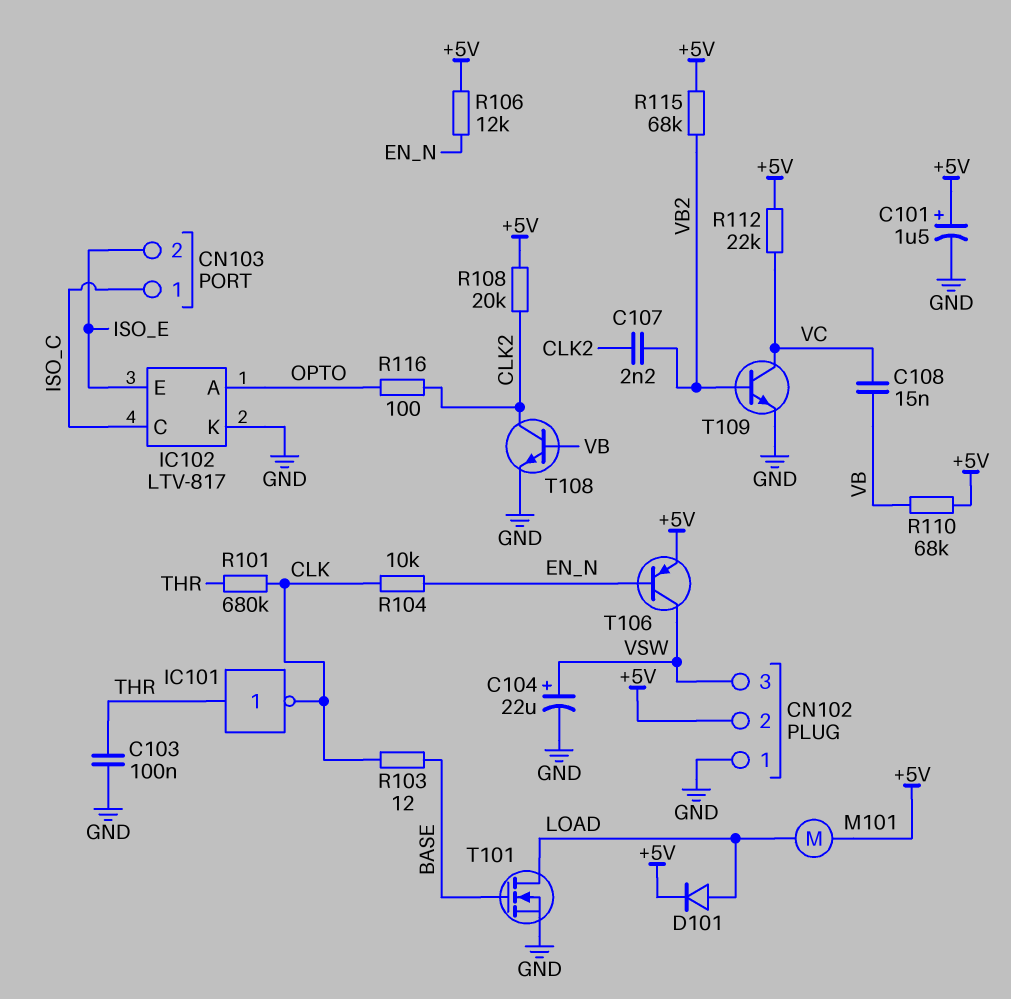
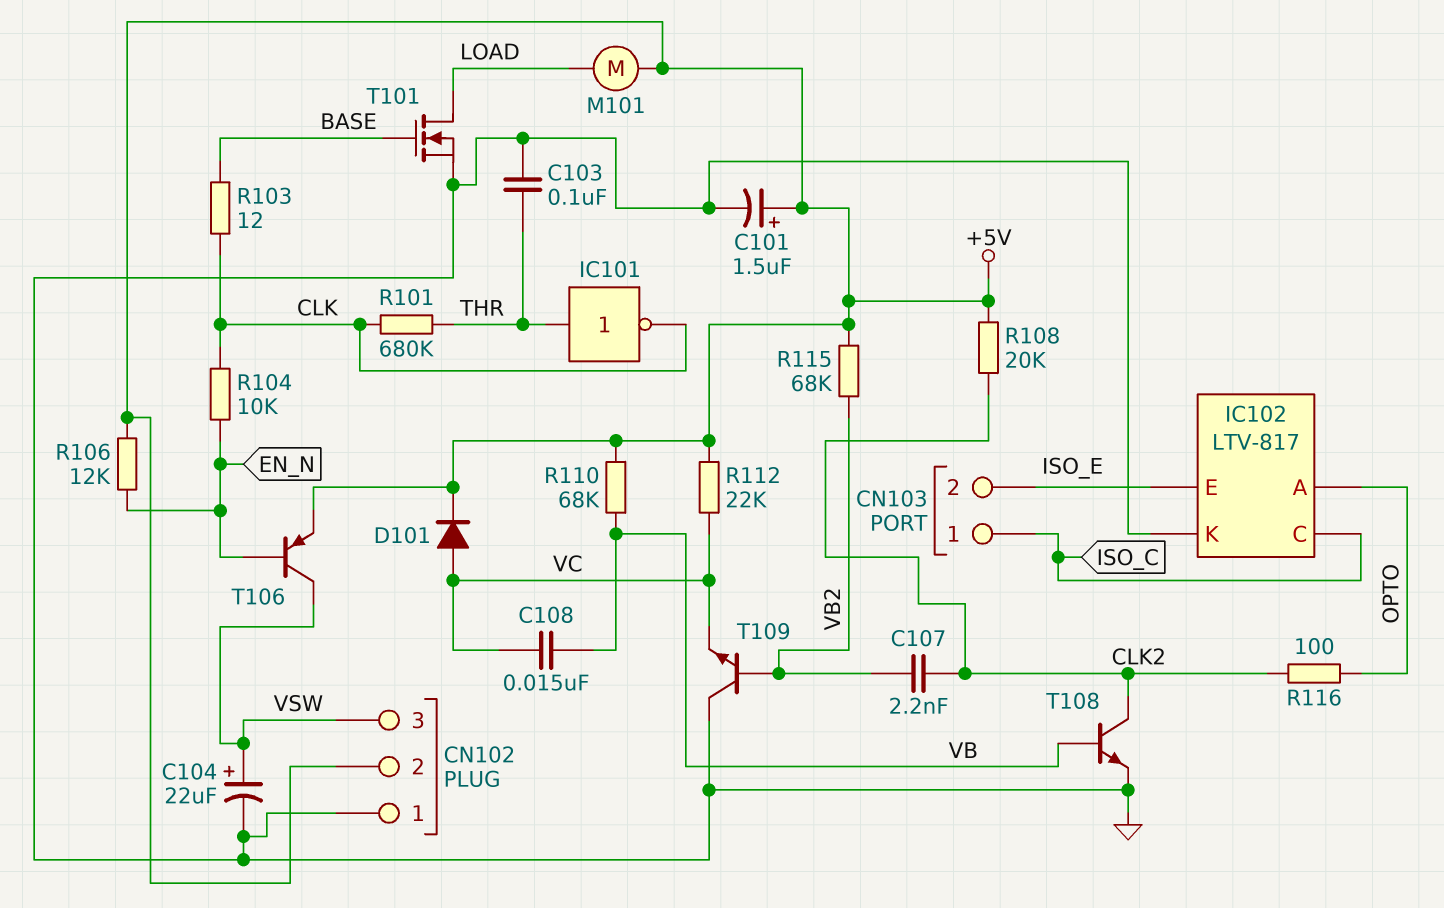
D101: diode (A LOAD, K +5V) -> diode (A VC, K +5V)
T109: NPN (B VB2, C VC, E GND) -> NPN (B VB2, C GND, E VC)

